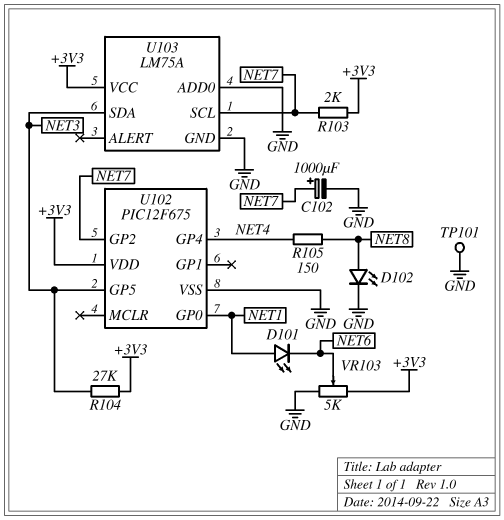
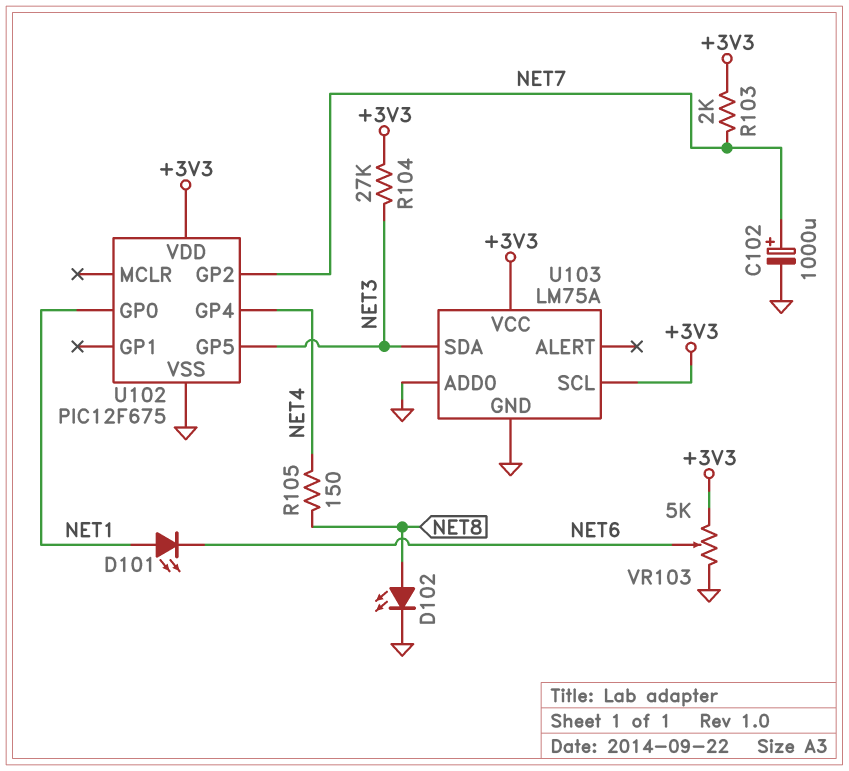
TP101: test point (GND) -> none
U103 pin SCL: NET7 -> +3V3

